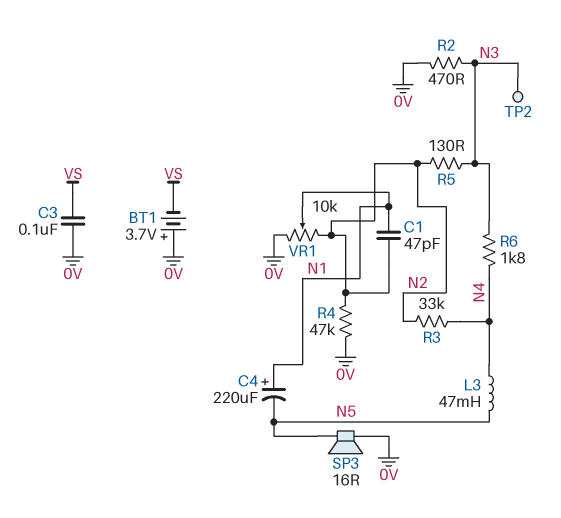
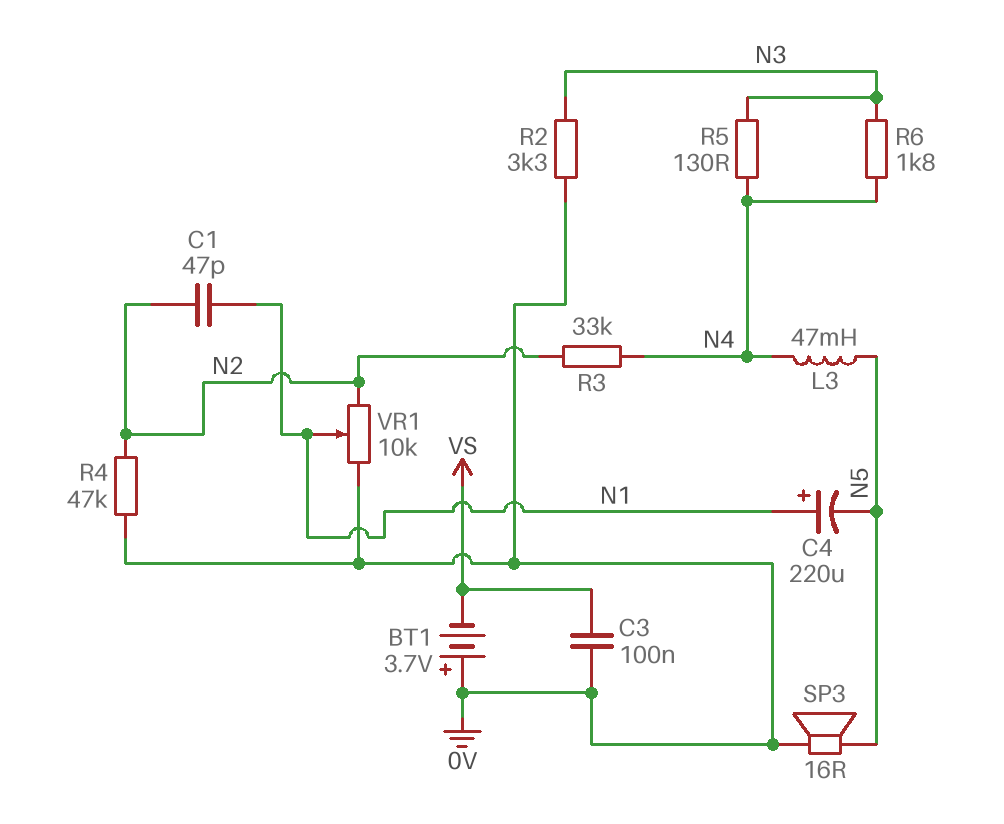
R2: 470 (0V, N3) -> 3.3k (0V, N3)
R5: 130 (N2, N3) -> 130 (N3, N4)
TP2: test point (N3) -> none

